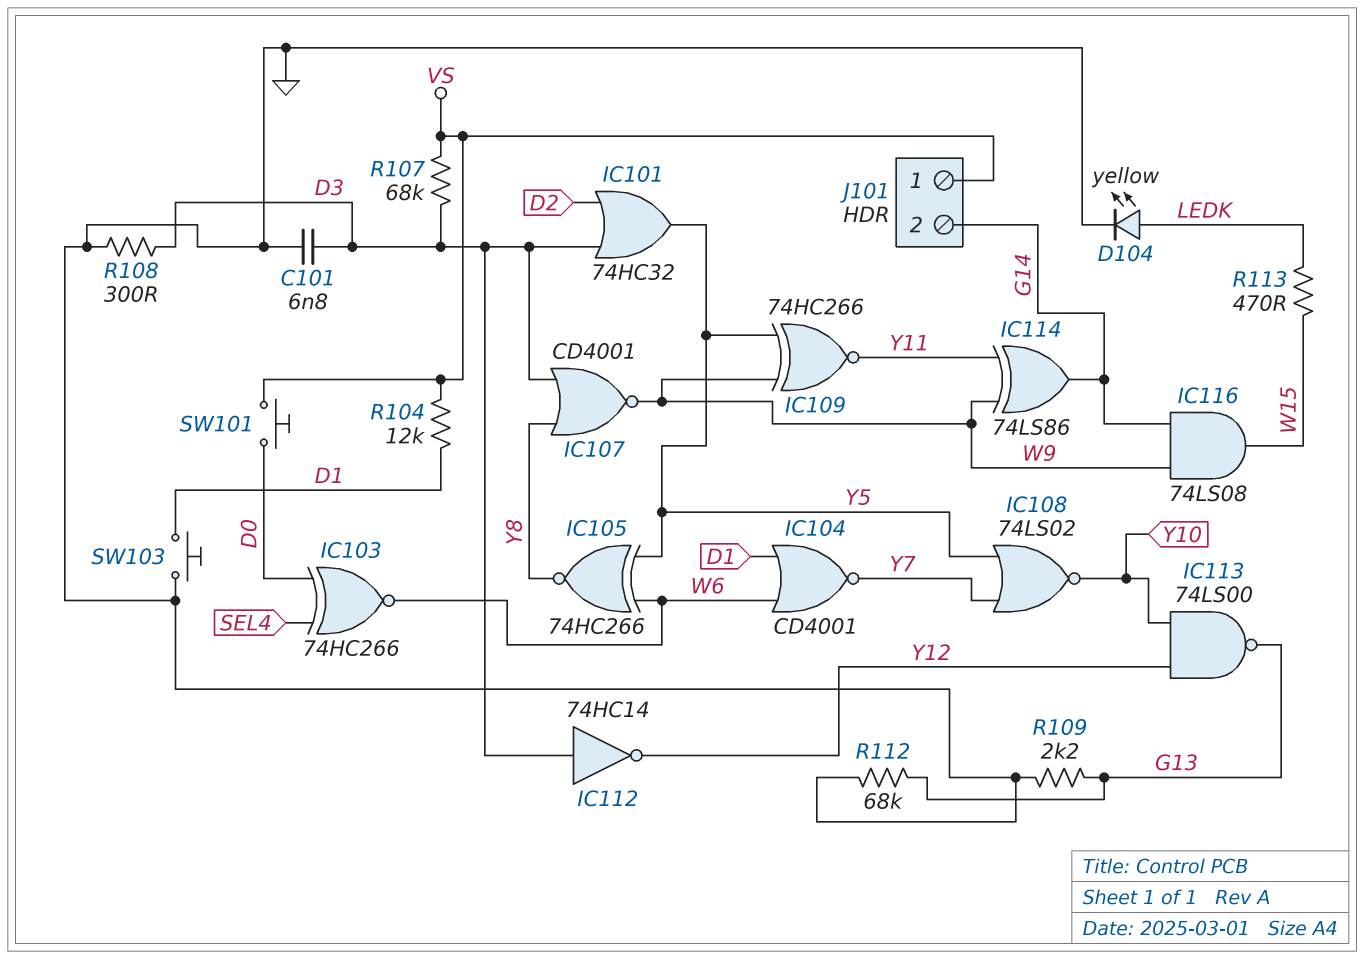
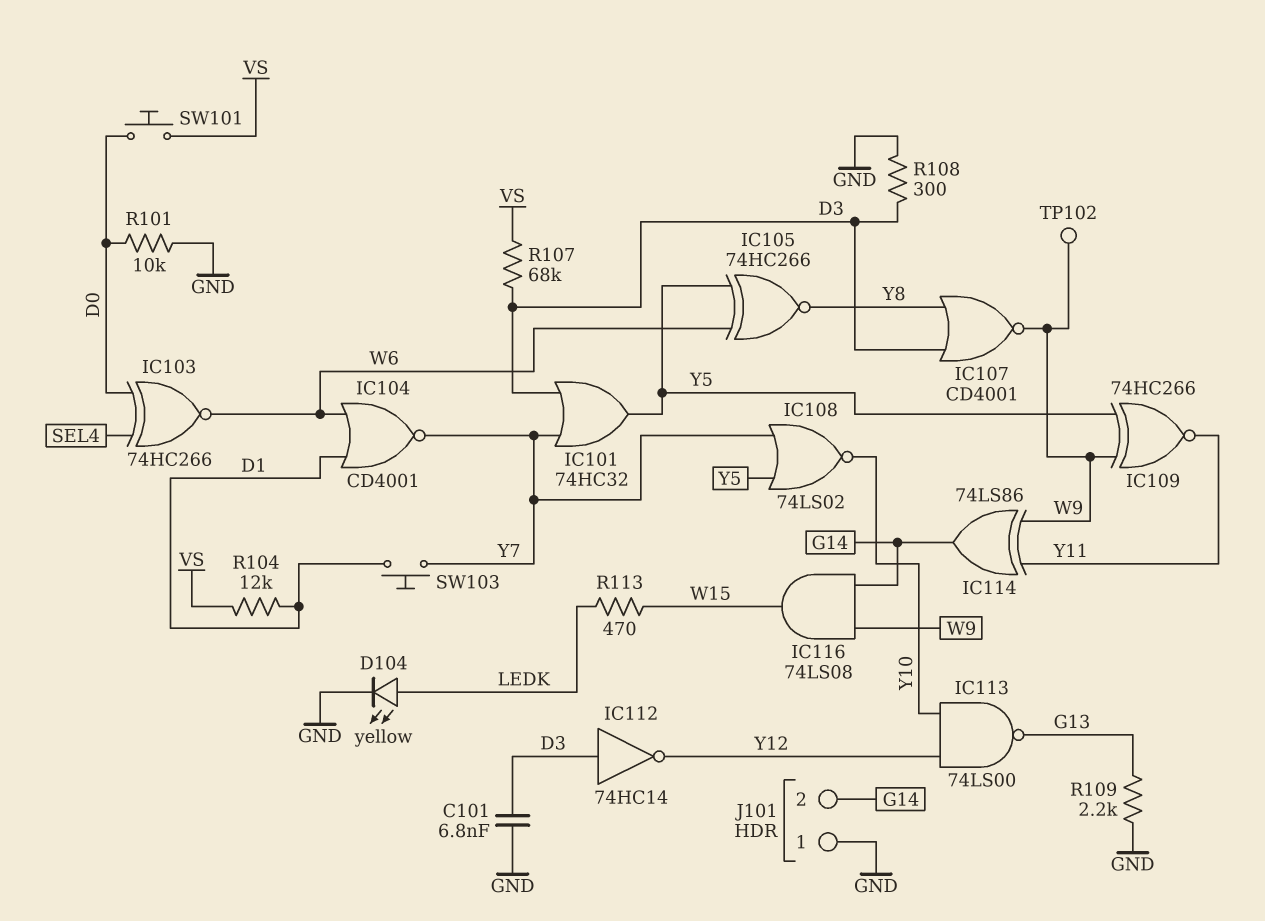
IC101: OR 74HC32 (in D2, in D3, out Y5) -> OR 74HC32 (in D3, in Y7, out Y5)
J101 pin 1: VS -> GND
R101: none -> 10k (D0, GND)
R112: 68k (G13, GND) -> none
SW103: button (D1, GND) -> button (D1, Y7)
TP102: none -> test point (W9)

